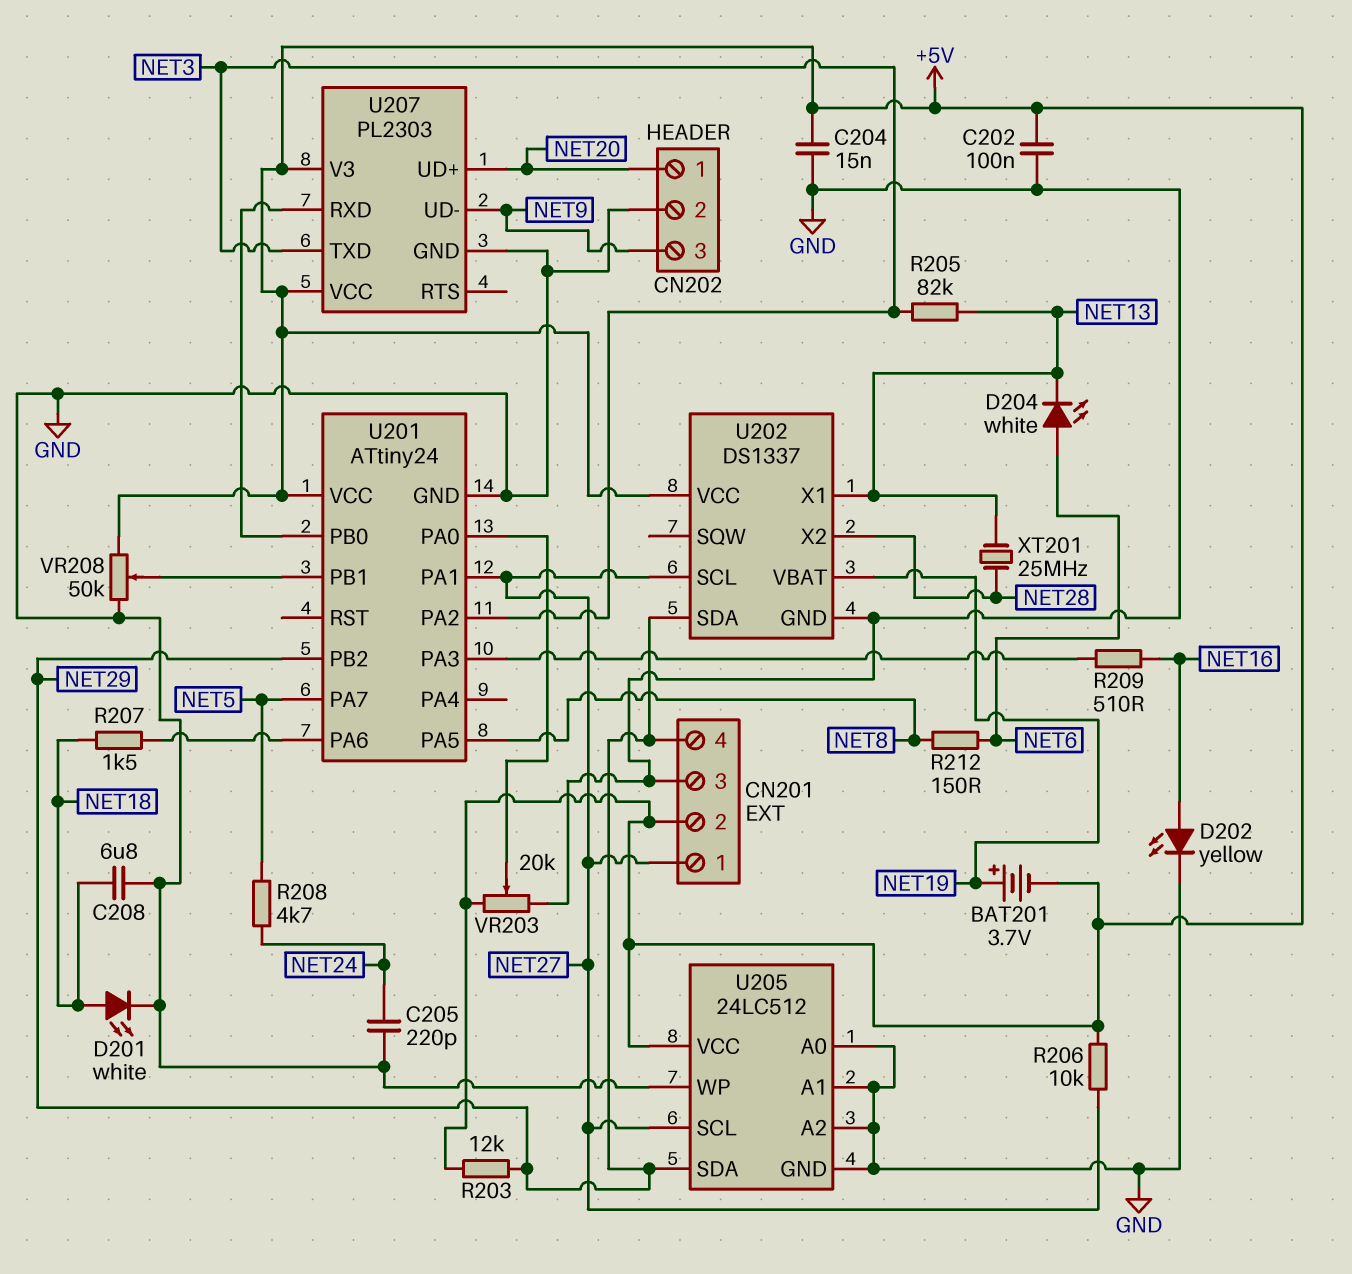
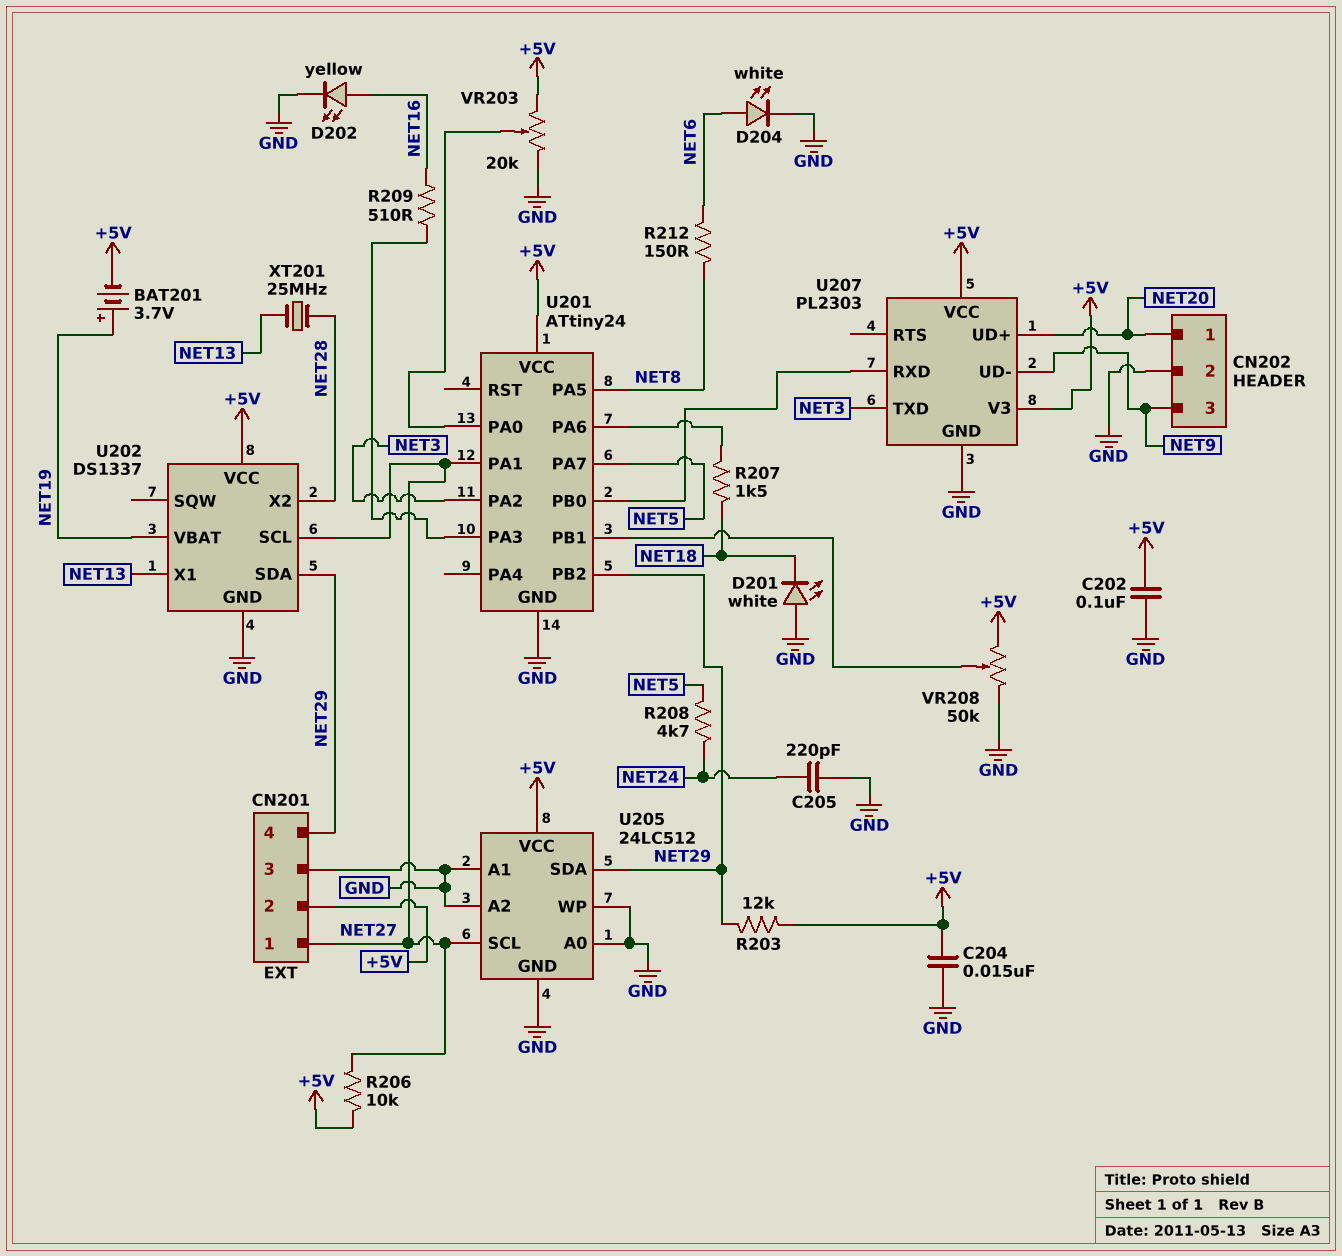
C208: 6.8uF (GND, NET18) -> none
D201: LED white (A NET18, K GND) -> LED white (A GND, K NET18)
D204: LED white (A NET6, K NET13) -> LED white (A NET6, K GND)
R205: 82k (NET3, NET13) -> none

